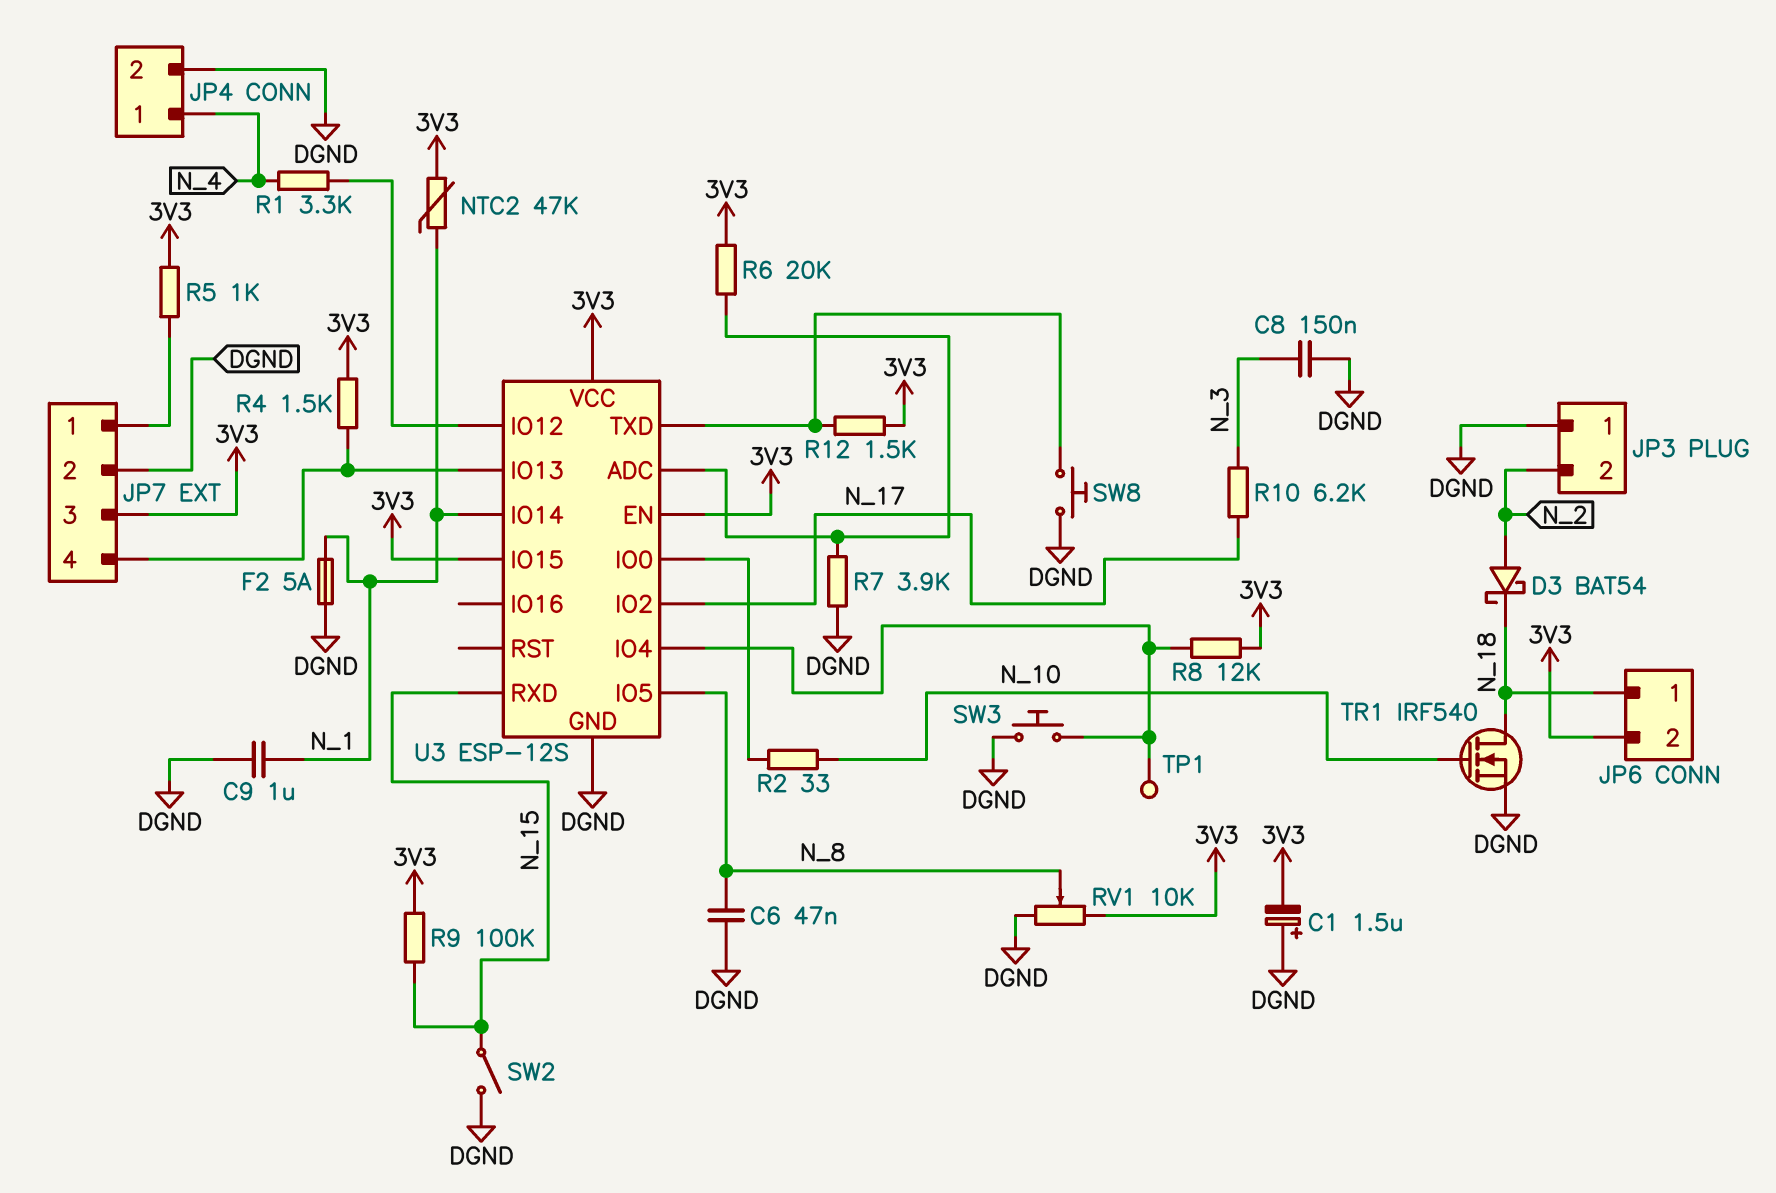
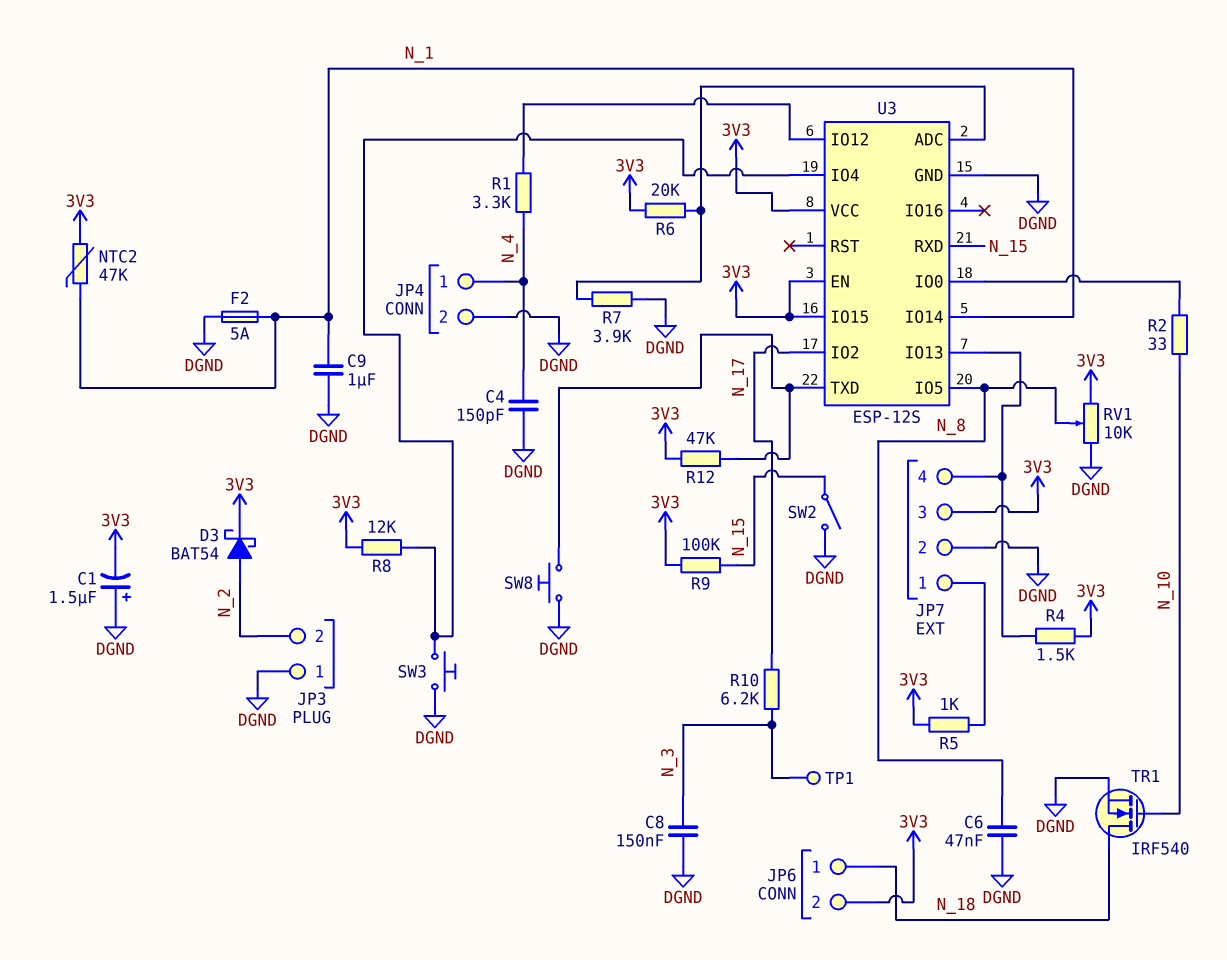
C4: none -> 150pF (DGND, N_4)
D3: schottky BAT54 (A N_2, K N_18) -> schottky BAT54 (A N_2, K 3V3)
R12: 1.5k (3V3, U3/TXD) -> 47k (3V3, U3/TXD)
TP1: test point (U3/IO4) -> test point (N_3)

